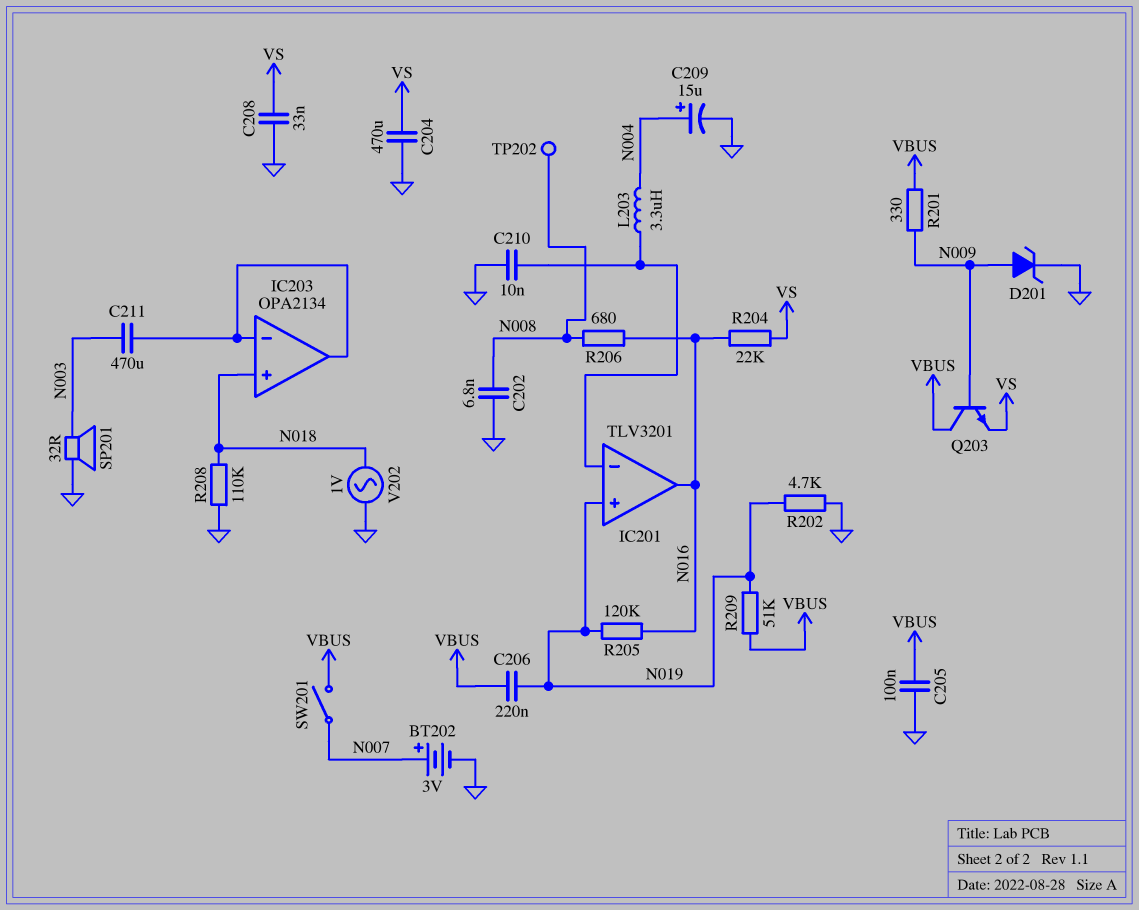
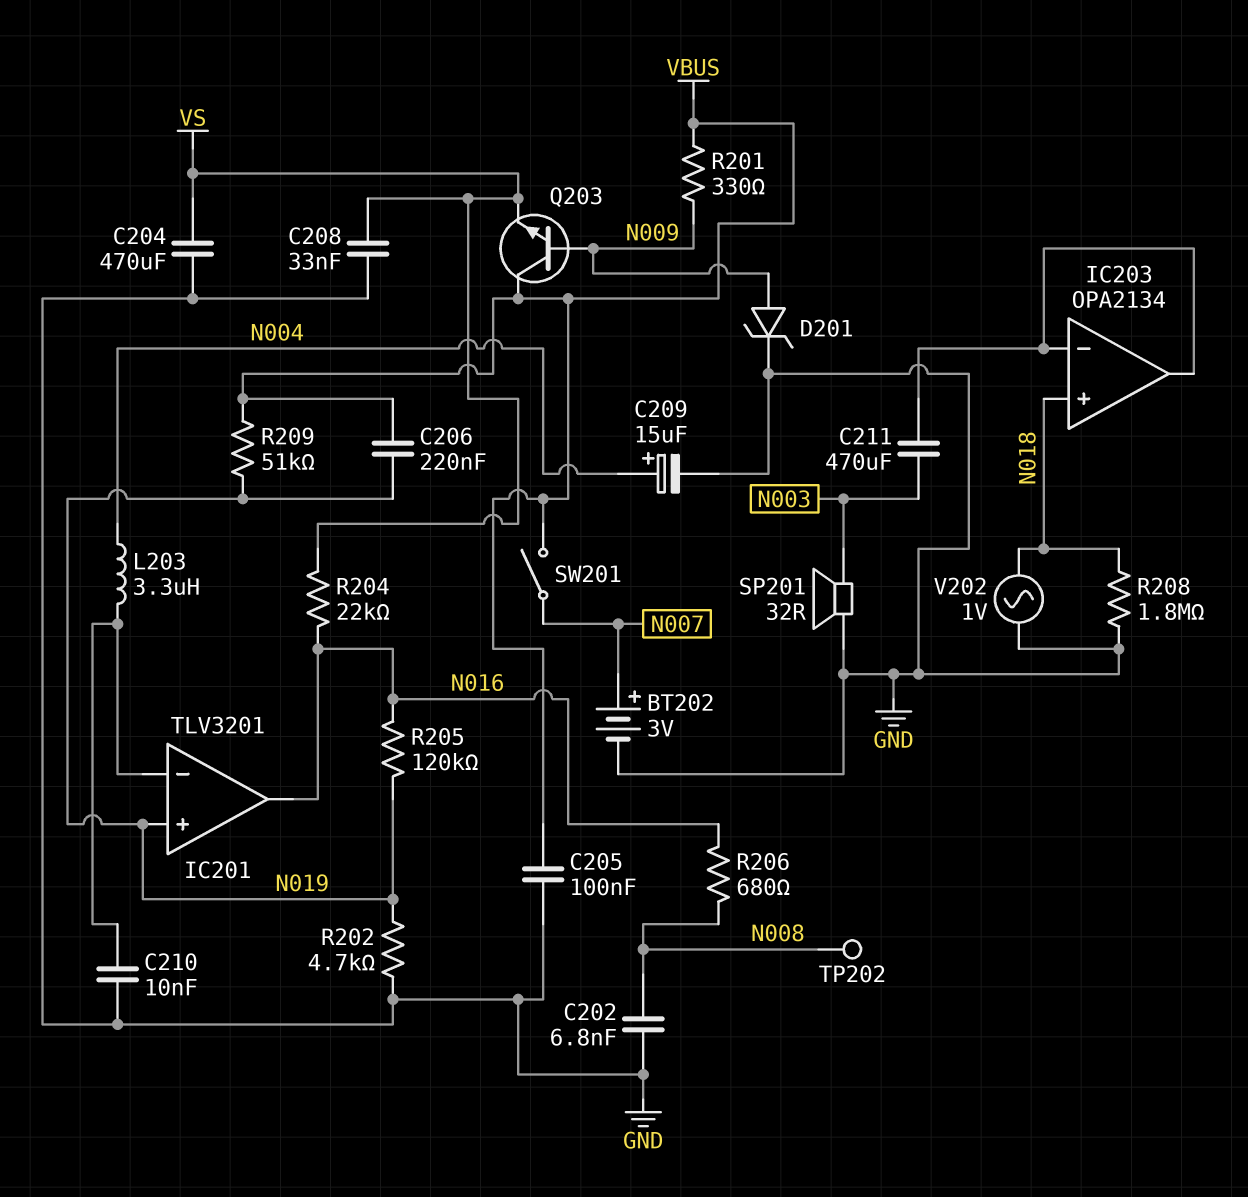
R208: 110k (GND, N018) -> 1.8M (GND, N018)

